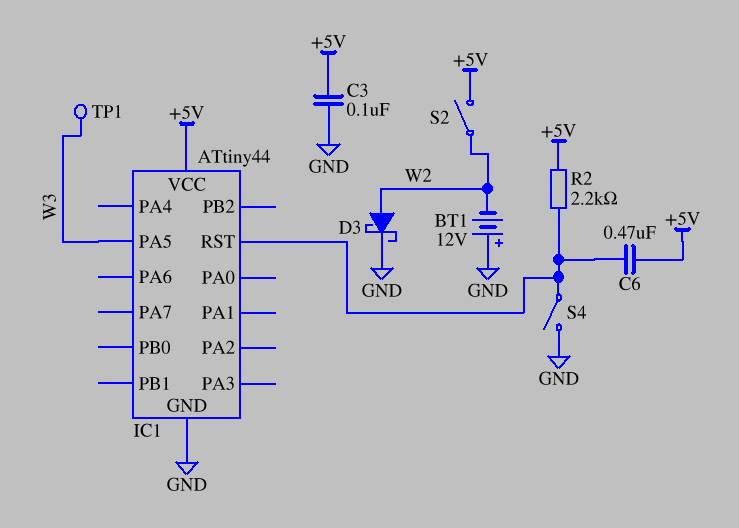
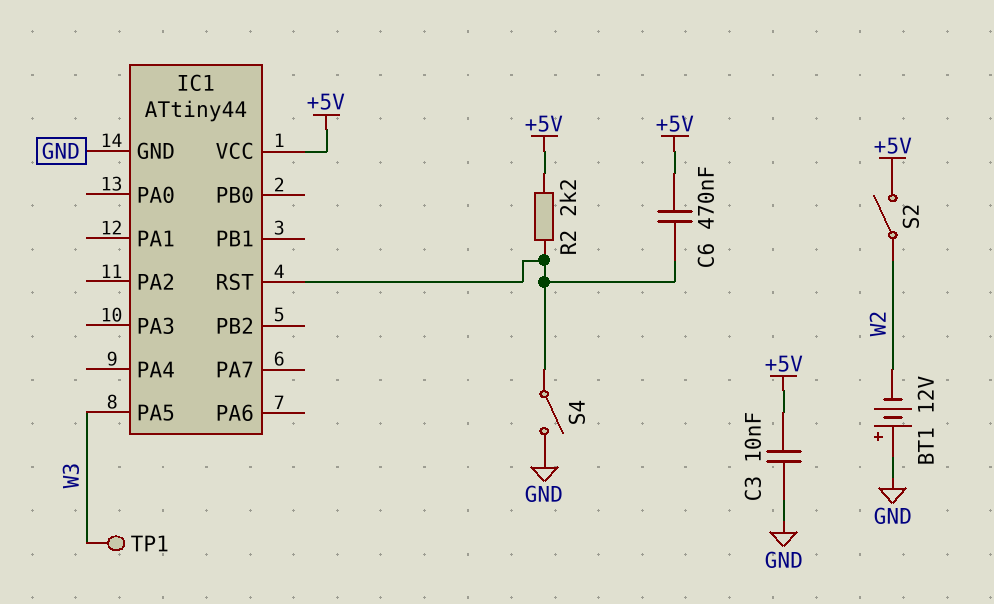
C3: 100nF (+5V, GND) -> 10nF (+5V, GND)
D3: schottky (A W2, K GND) -> none

